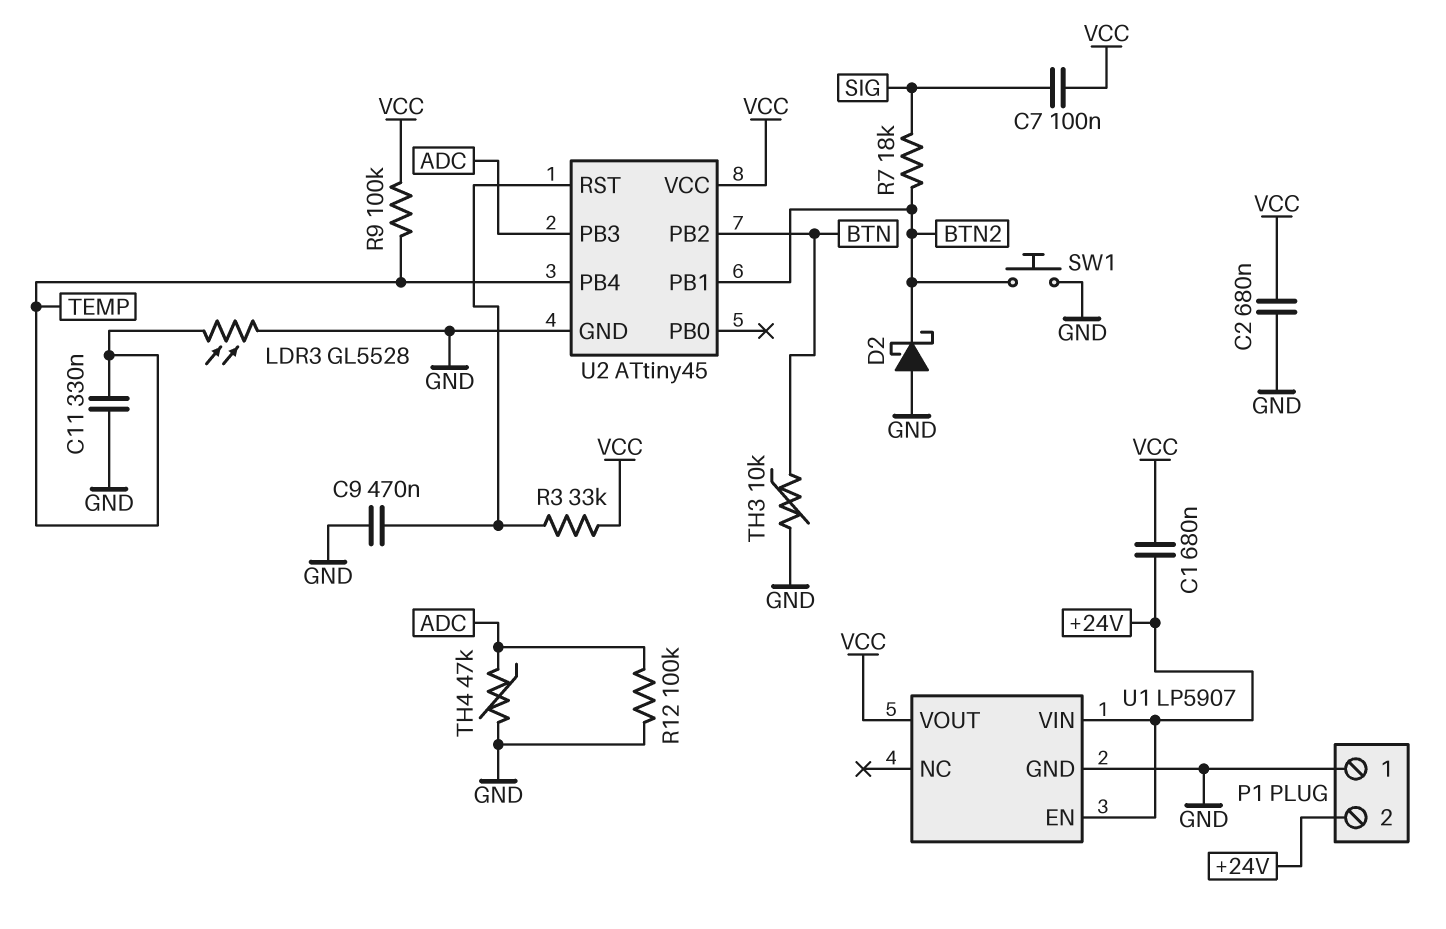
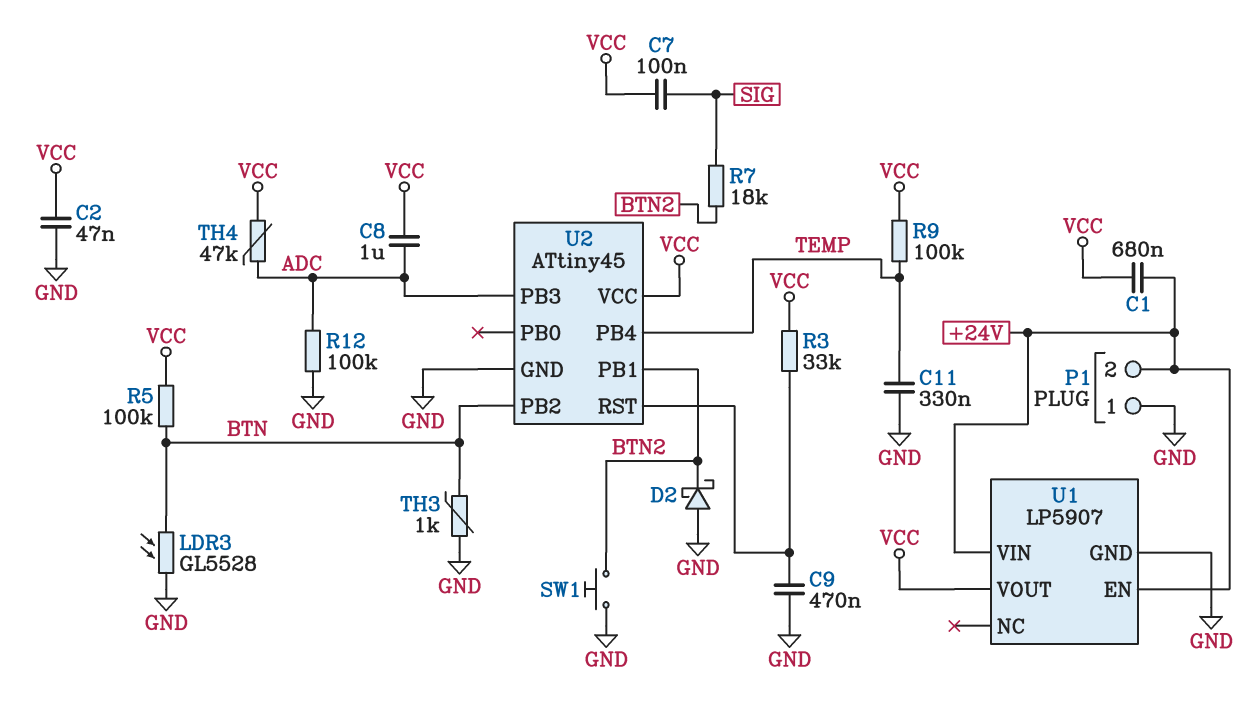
C2: 680nF (GND, VCC) -> 47nF (GND, VCC)
C8: none -> 1uF (ADC, VCC)
LDR3: GL5528 (GND, TEMP) -> GL5528 (BTN, GND)
R5: none -> 100k (BTN, VCC)
TH3: 10k (BTN, GND) -> 1k (BTN, GND)
TH4: 47k (ADC, GND) -> 47k (ADC, VCC)

